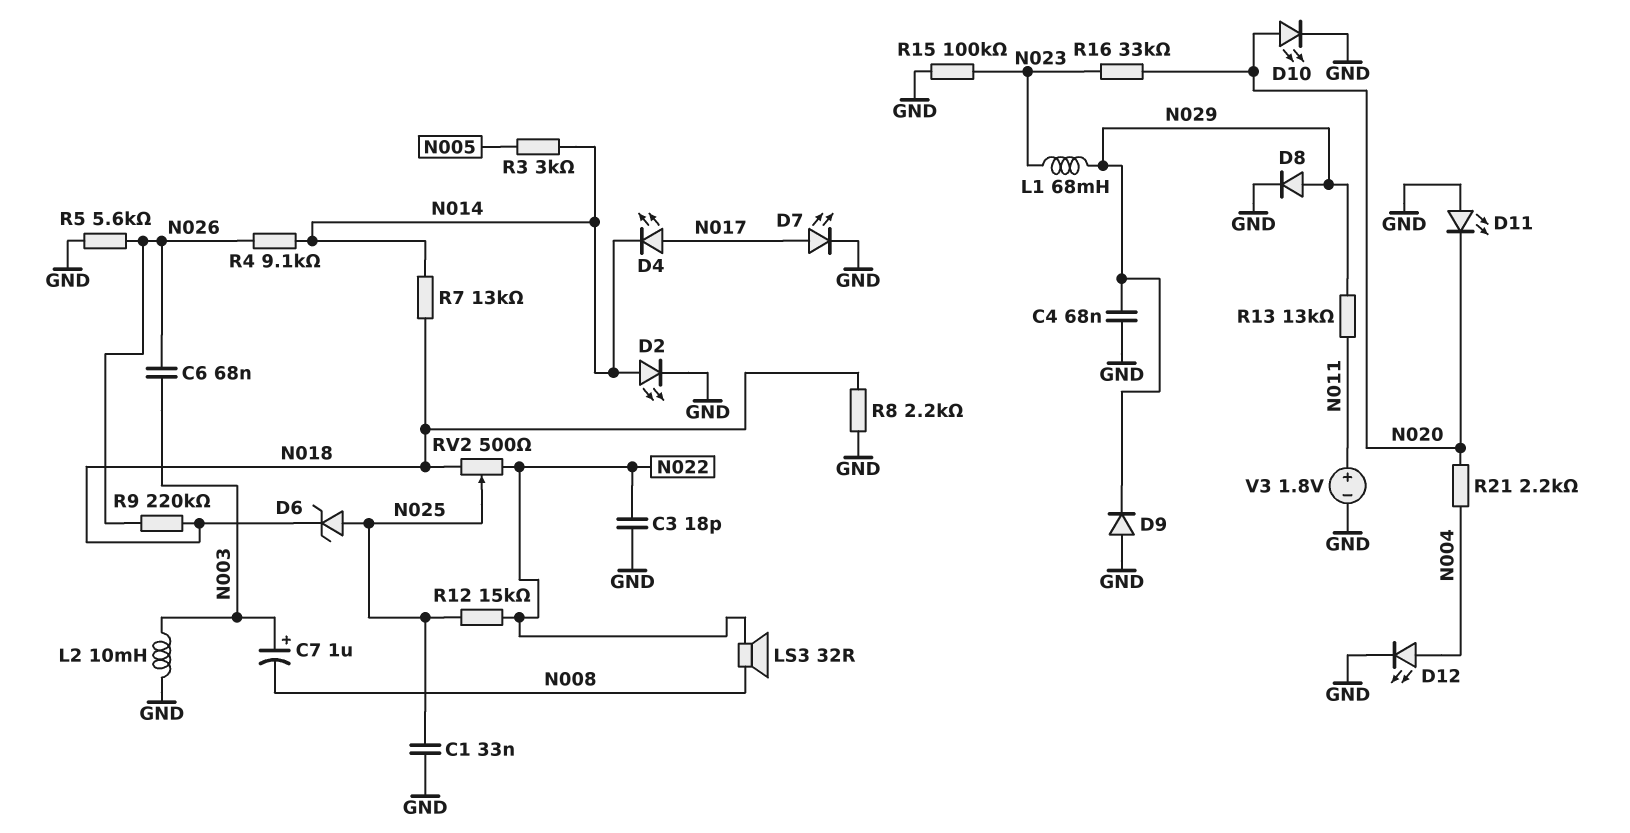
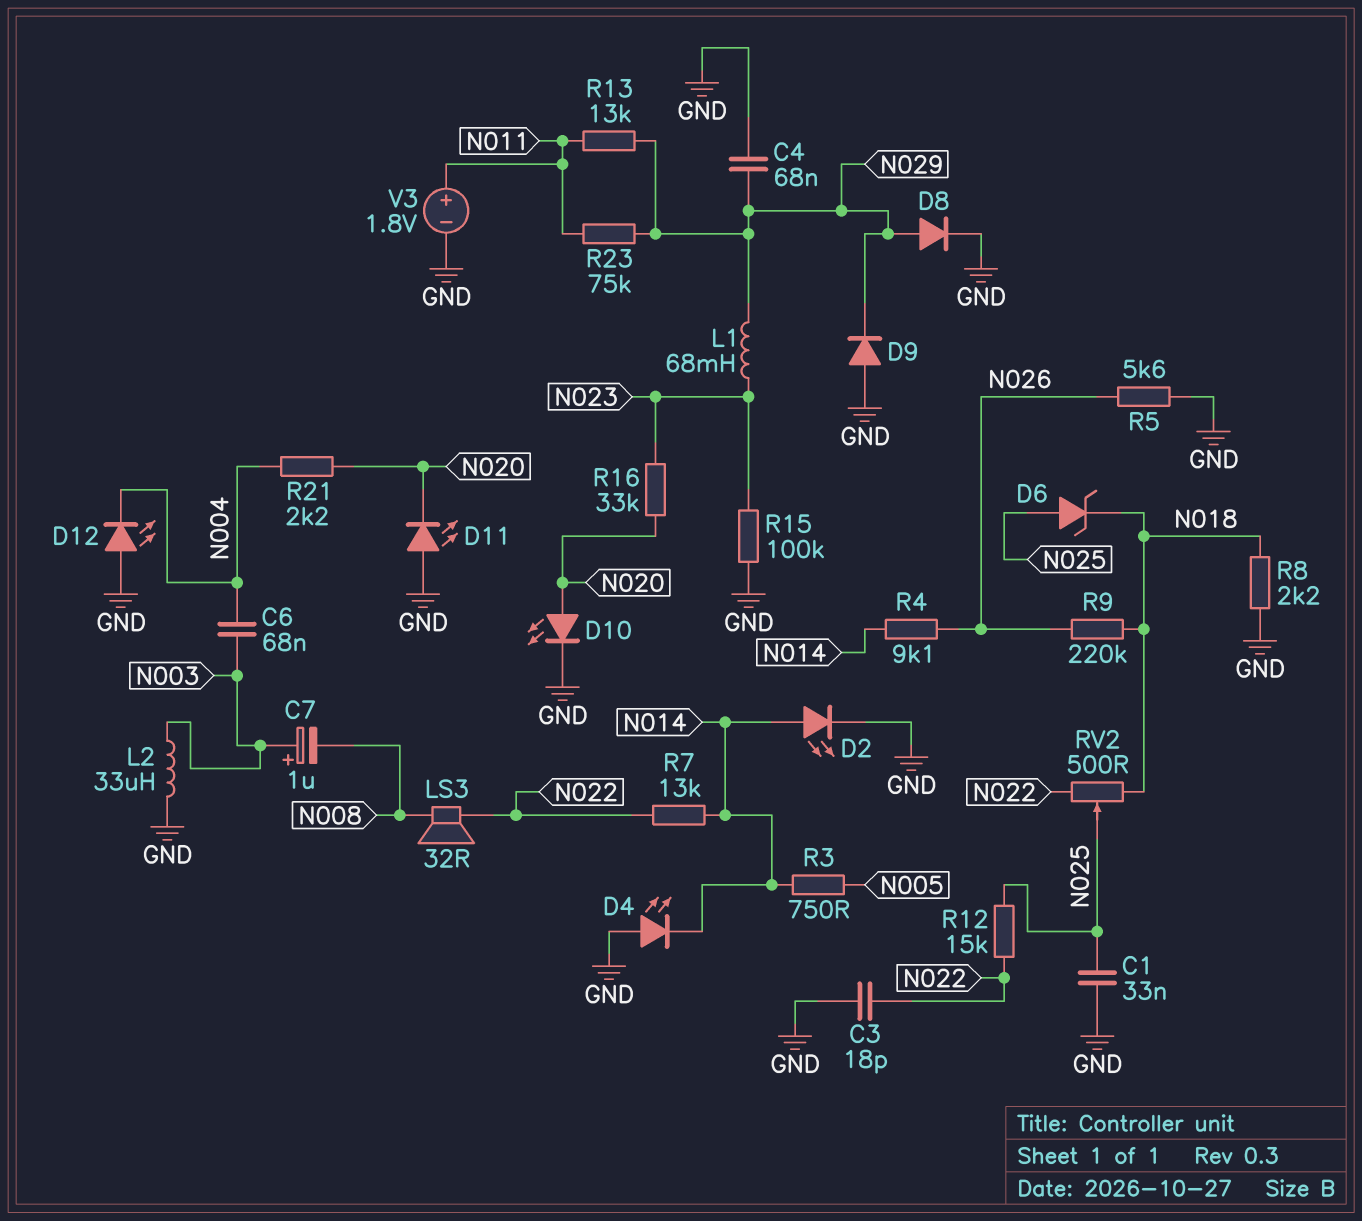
C6: 68nF (N003, N026) -> 68nF (N003, N004)
D4: LED (A N017, K N014) -> LED (A GND, K N014)
D7: LED (A N017, K GND) -> none
D12: LED (A N004, K GND) -> LED (A GND, K N004)
L2: 10mH (GND, N003) -> 33uH (GND, N003)
R3: 3k (N005, N014) -> 750 (N005, N014)
R7: 13k (N014, N018) -> 13k (N014, N022)
R23: none -> 75k (N011, N029)

